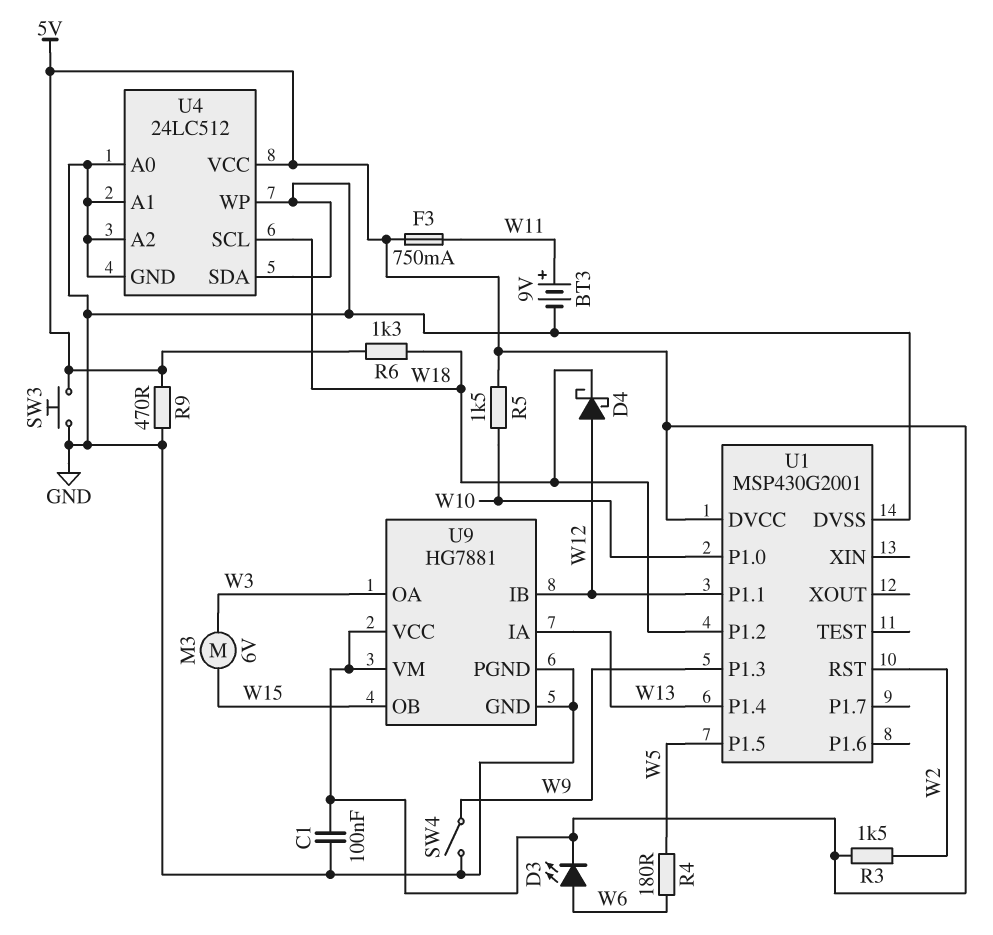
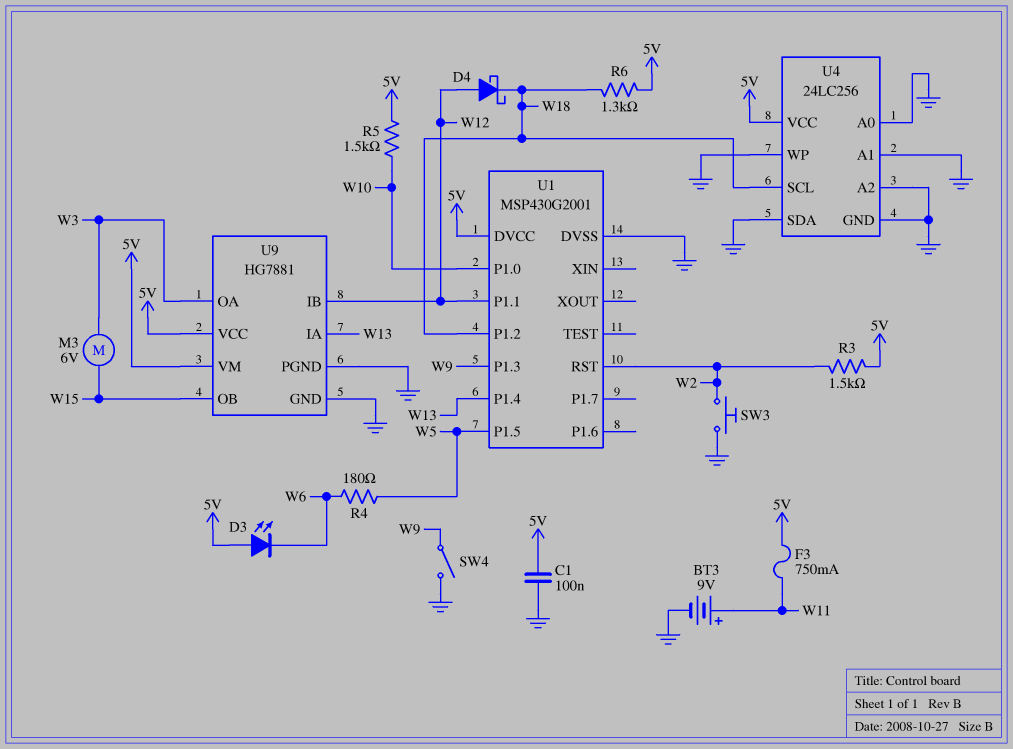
D3: LED (A W6, K 5V) -> LED (A 5V, K W6)
R9: 470 (5V, GND) -> none
SW3: button (5V, GND) -> button (GND, W2)
U4: 24LC512 -> 24LC256

